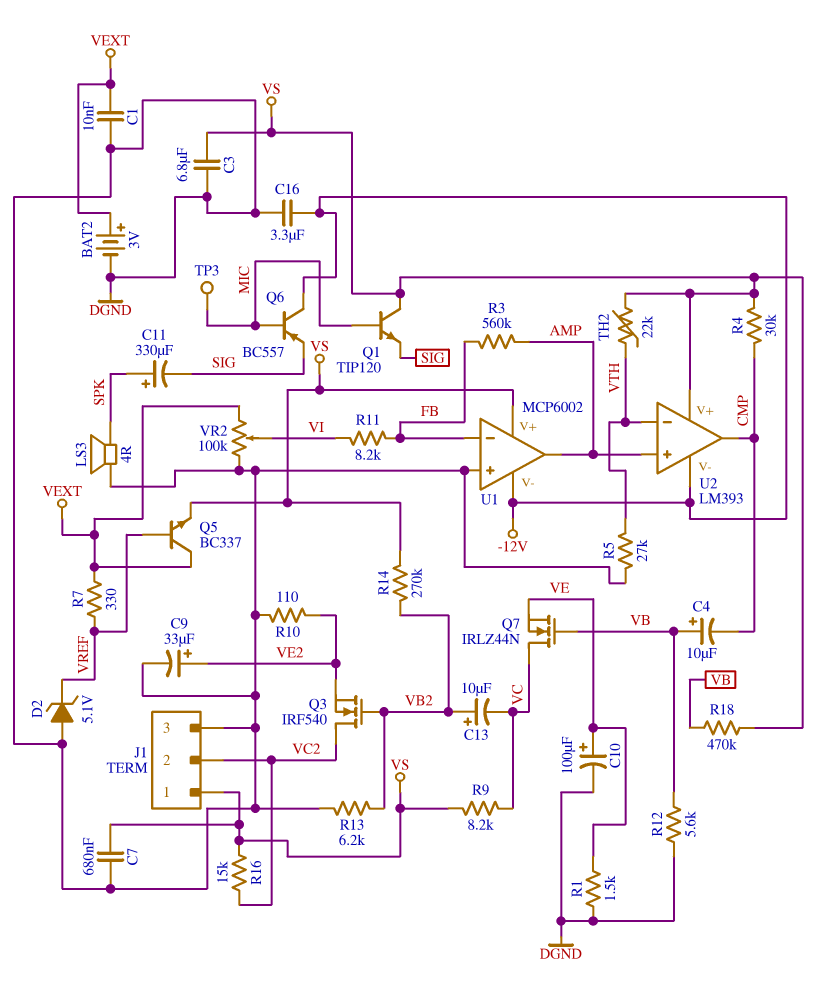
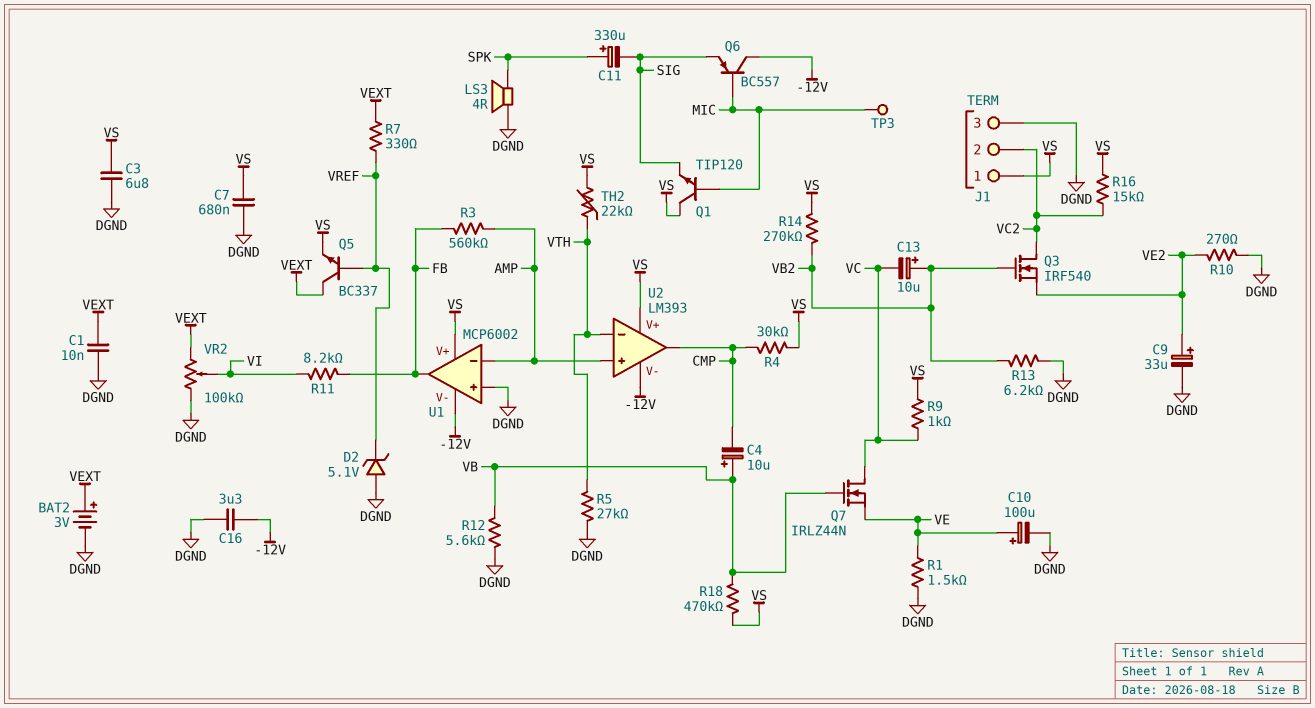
R9: 8.2k (VC, VS) -> 1k (VC, VS)
R10: 110 (DGND, VE2) -> 270 (DGND, VE2)
U1 pin in-: FB -> AMP
U1 pin out: AMP -> FB

